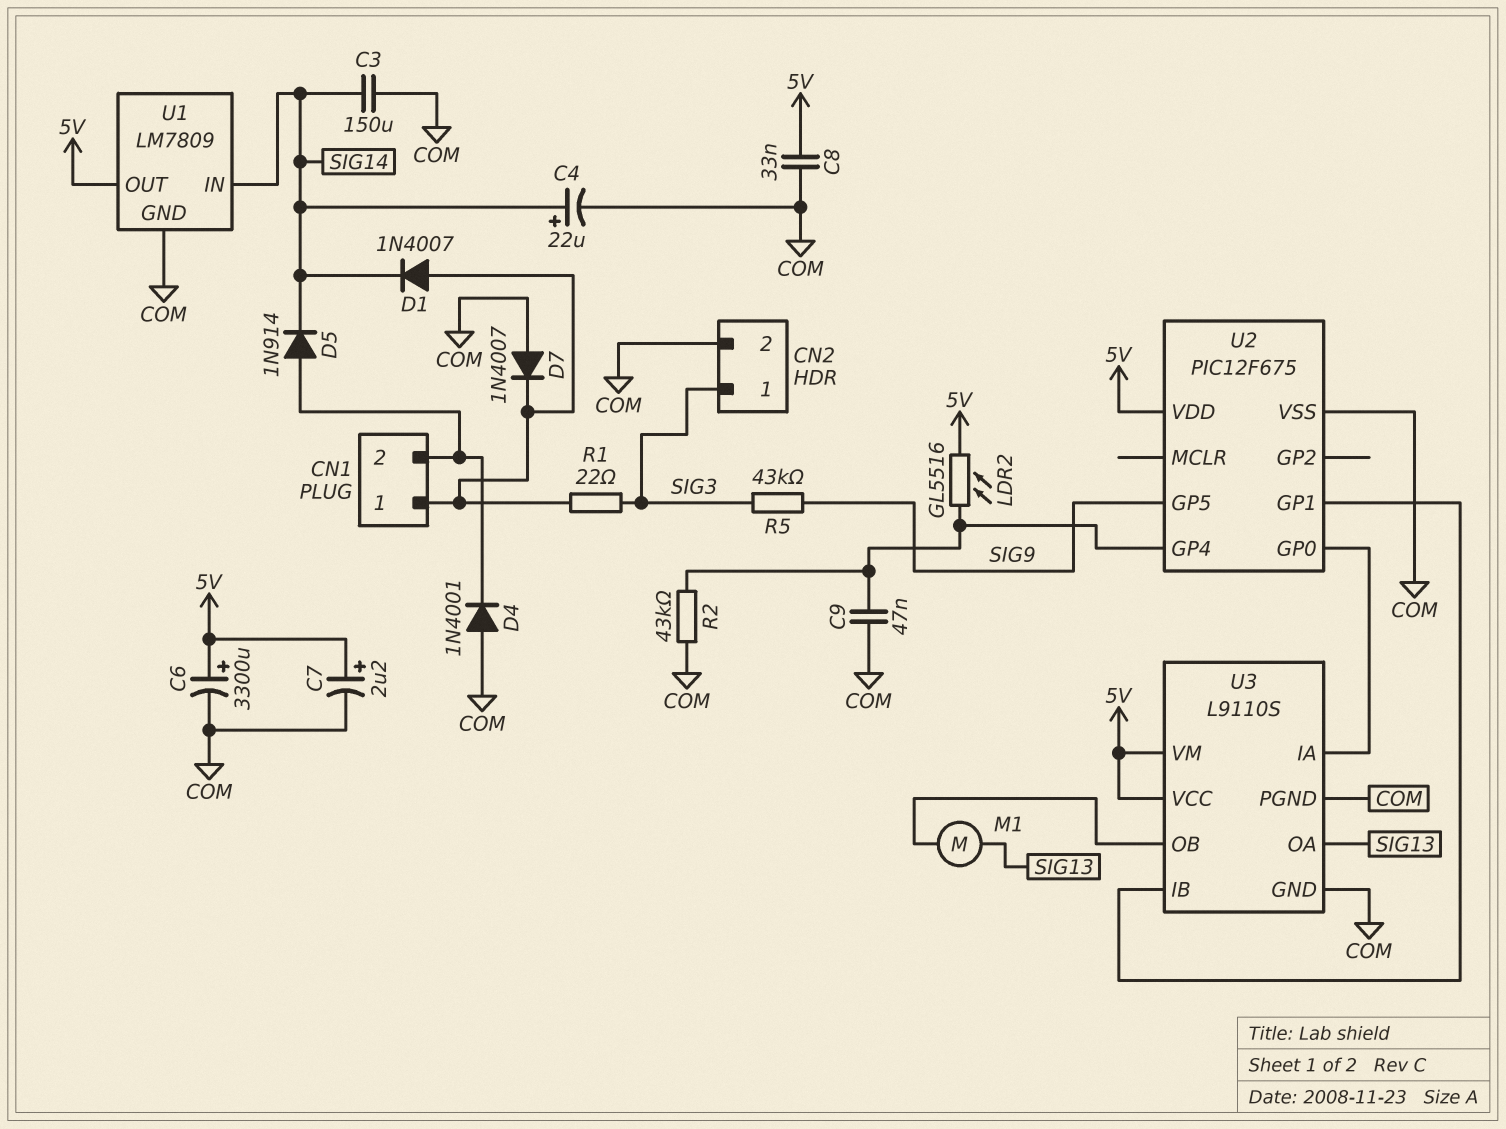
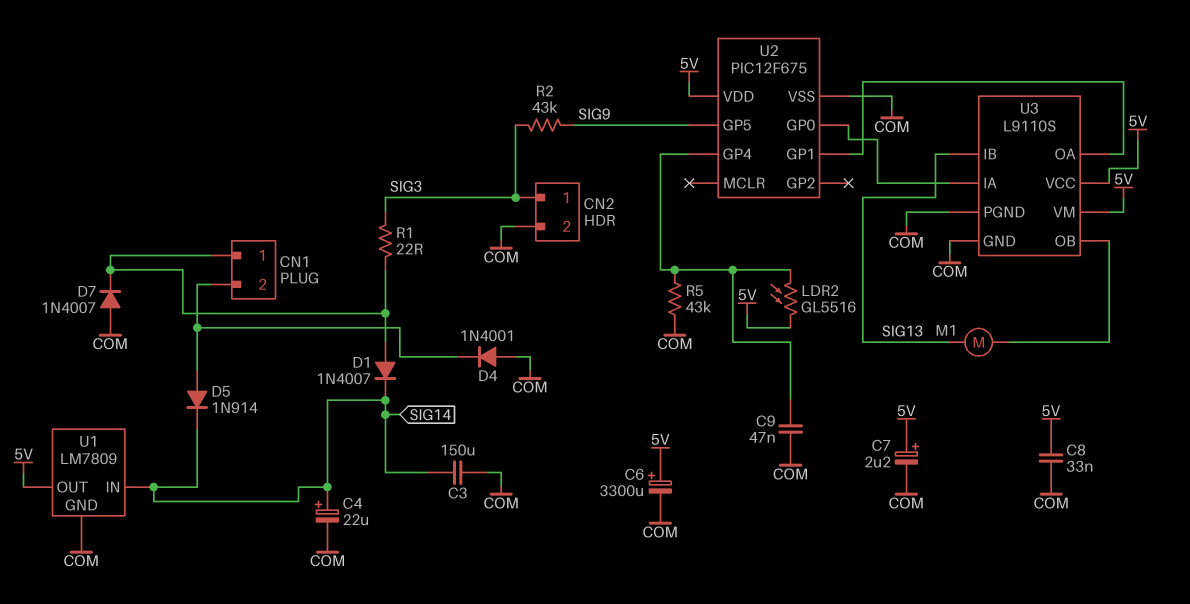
R2: 43k (COM, U2/GP4) -> 43k (SIG3, SIG9)
R5: 43k (SIG3, SIG9) -> 43k (COM, U2/GP4)
U3 pin IB: U2/GP1 -> SIG13
U3 pin OA: SIG13 -> U2/GP1

